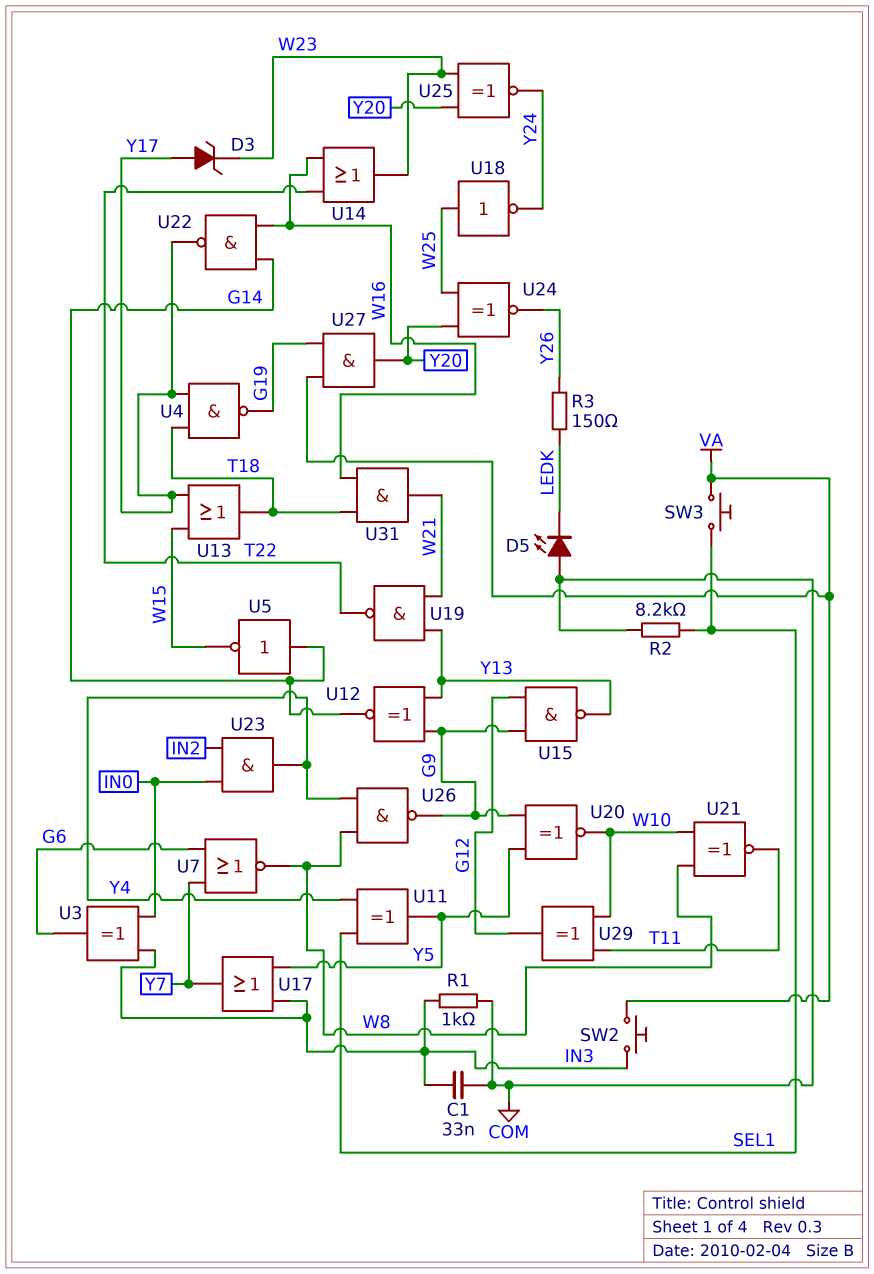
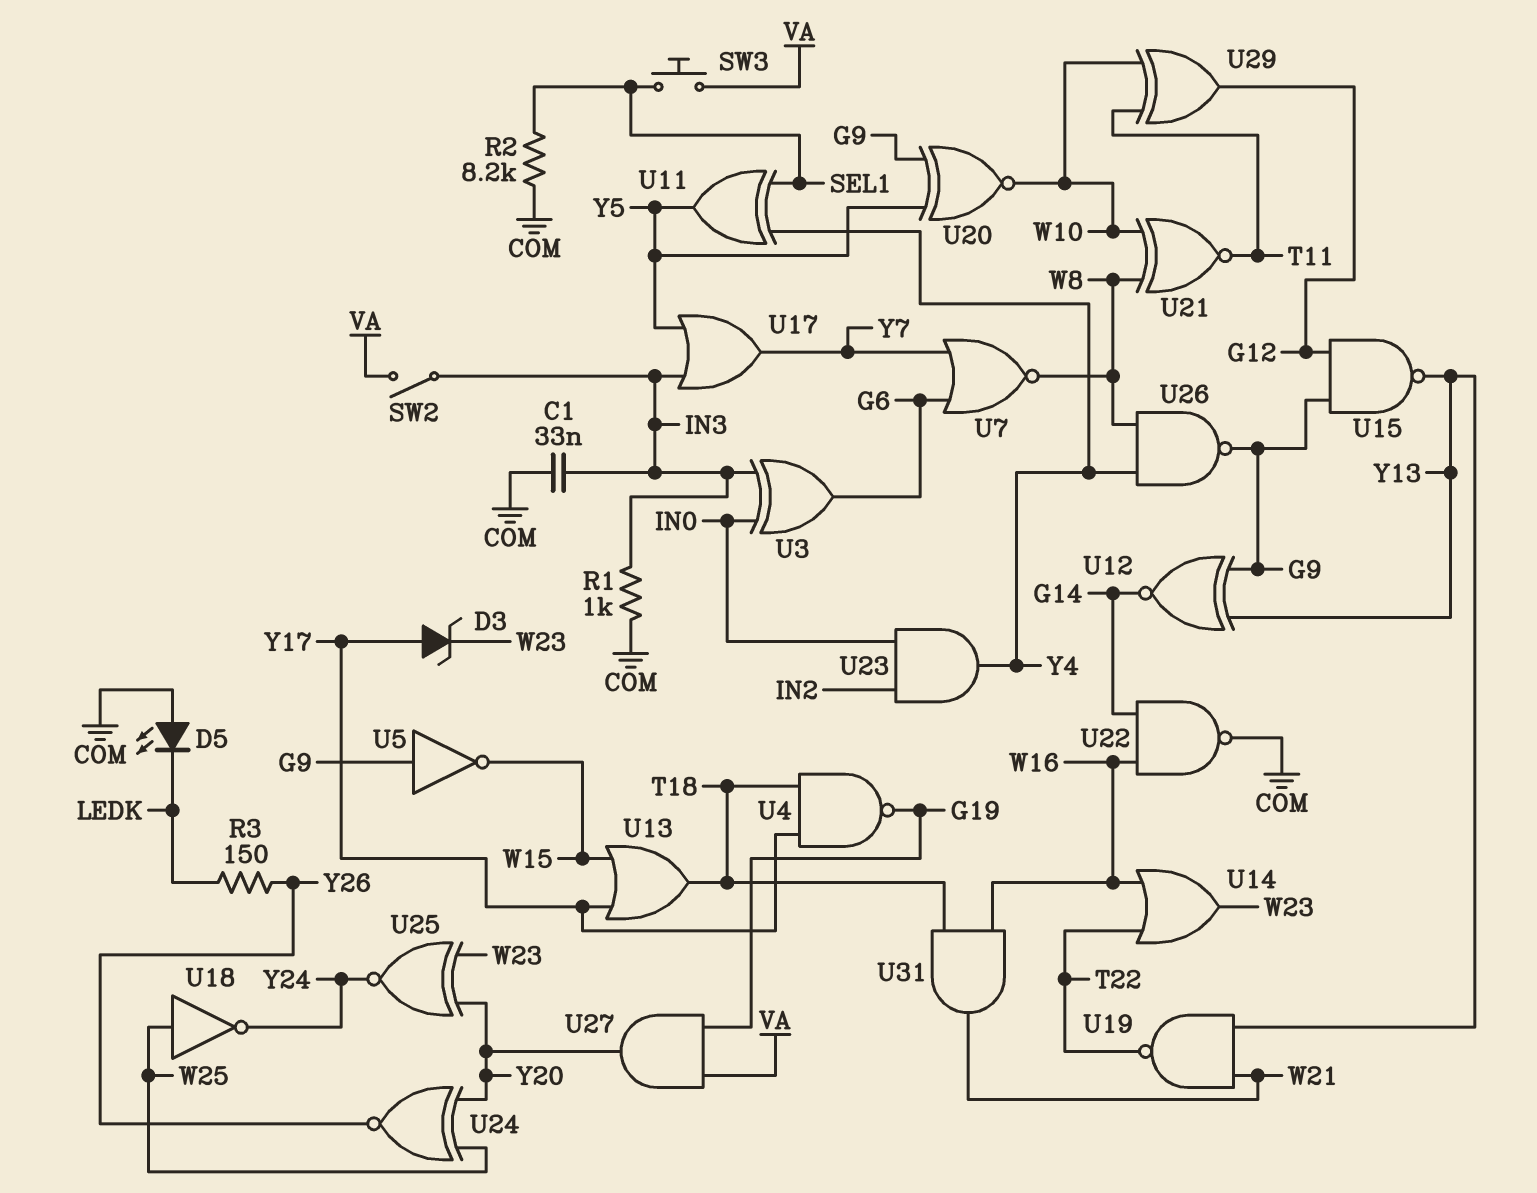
SW2: button (IN3, VA) -> switch (IN3, VA)
U5: NOT (in G14, out W15) -> NOT (in G9, out W15)
U22: NAND (in G14, in W16, out Y17) -> NAND (in G14, in W16, out COM)

